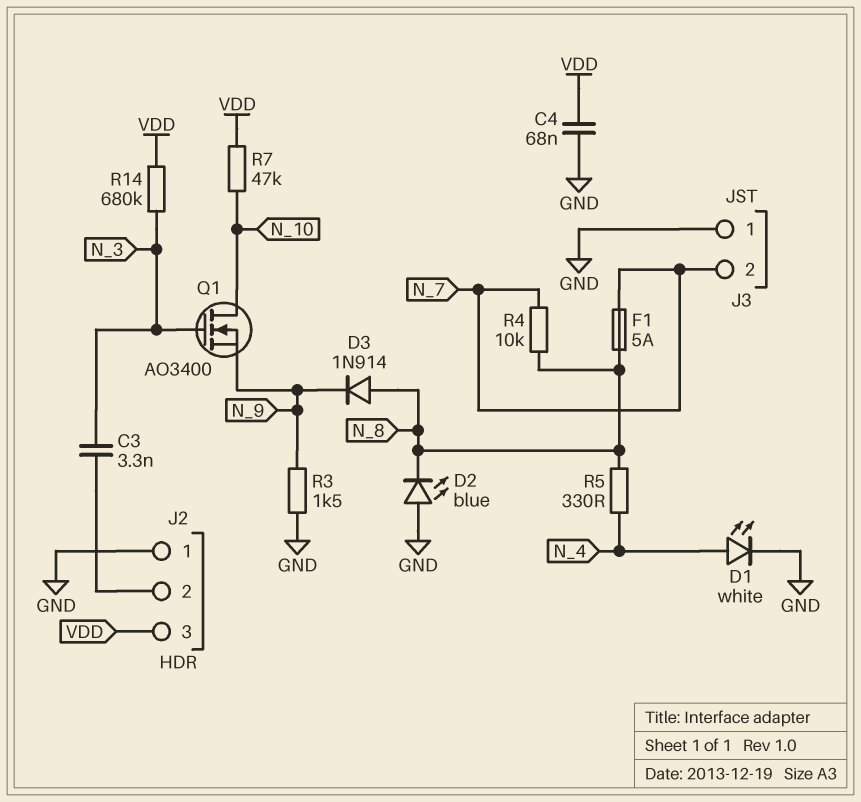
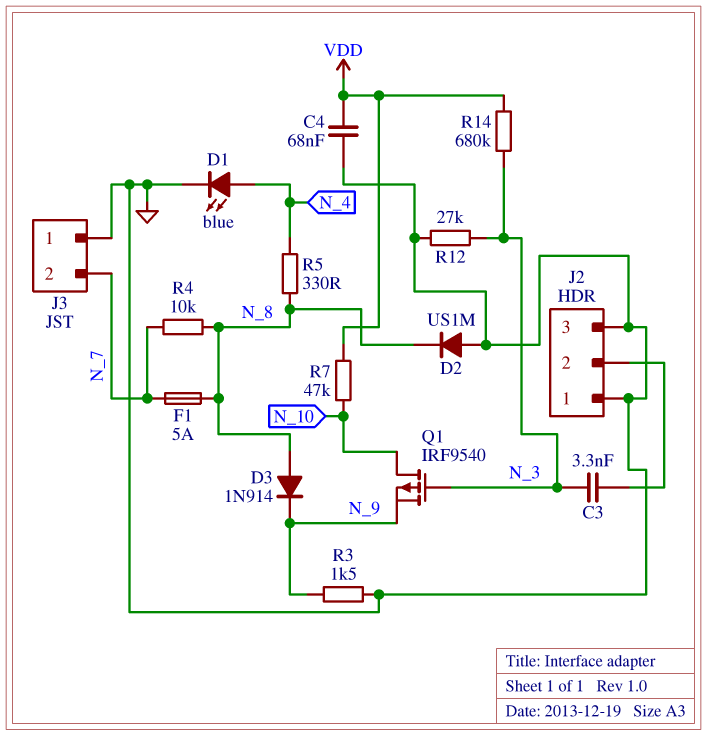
D1: LED white (A N_4, K GND) -> LED blue (A N_4, K GND)
D2: LED blue (A GND, K N_8) -> diode US1M (A GND, K N_8)
J2 pin 3: VDD -> GND
Q1: NMOS AO3400 (G N_3, D N_10, S N_9) -> PMOS IRF9540 (G N_3, D N_10, S N_9)
R12: none -> 27k (GND, N_3)

